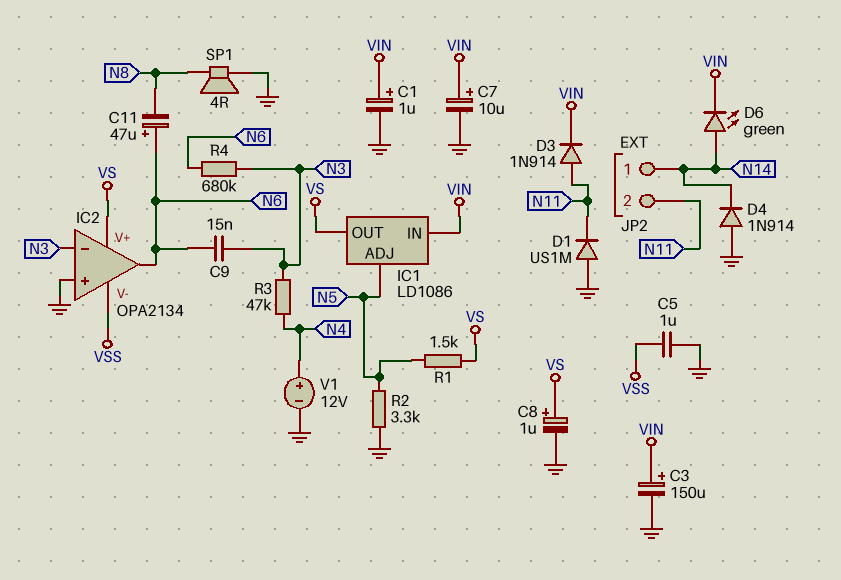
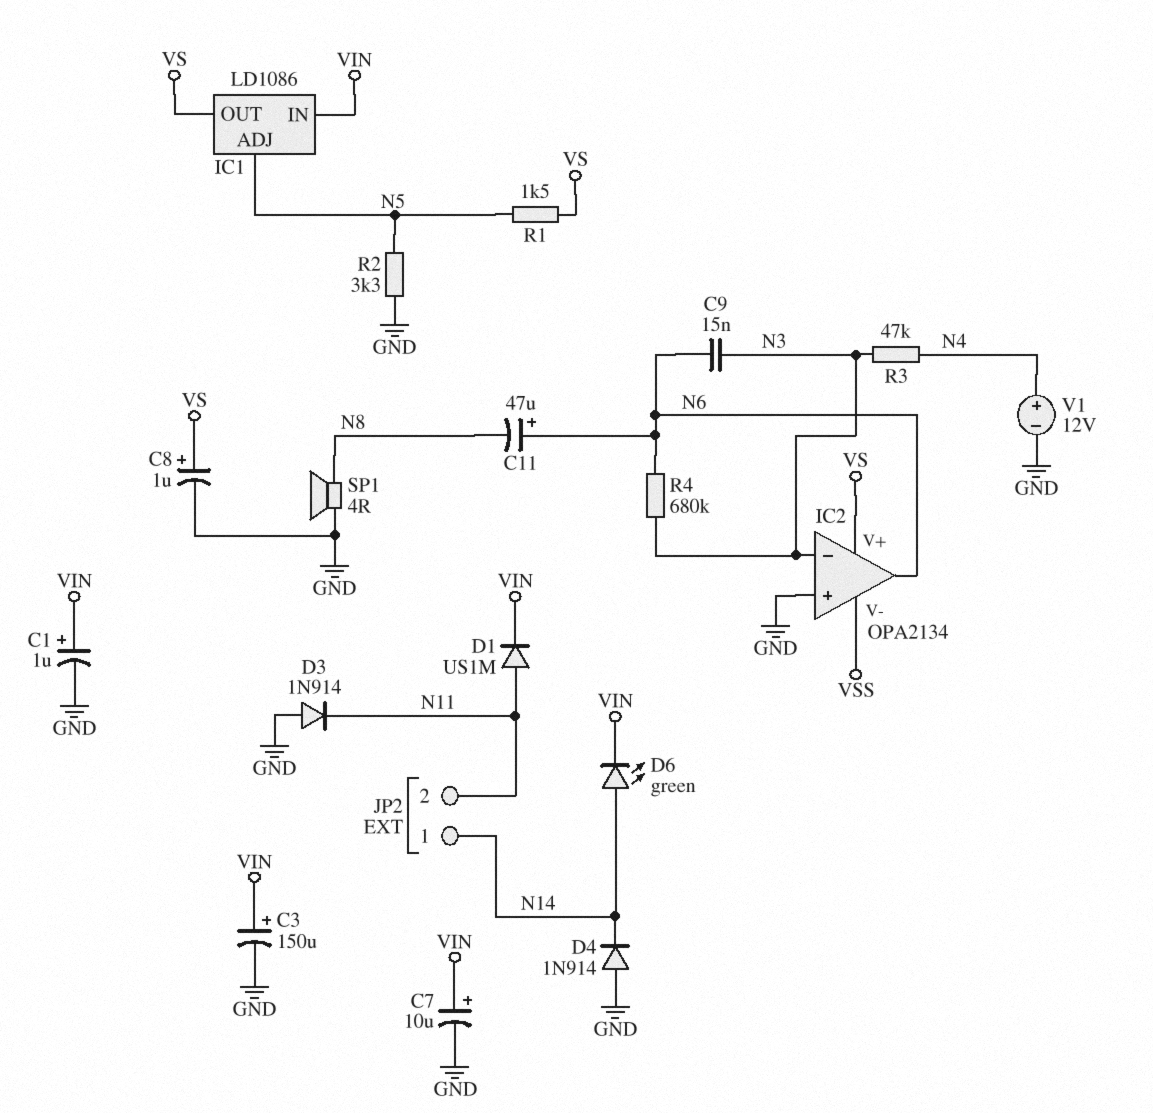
C5: 1uF (GND, VSS) -> none
D1: diode US1M (A GND, K N11) -> diode US1M (A N11, K VIN)
D3: diode 1N914 (A N11, K VIN) -> diode 1N914 (A GND, K N11)

